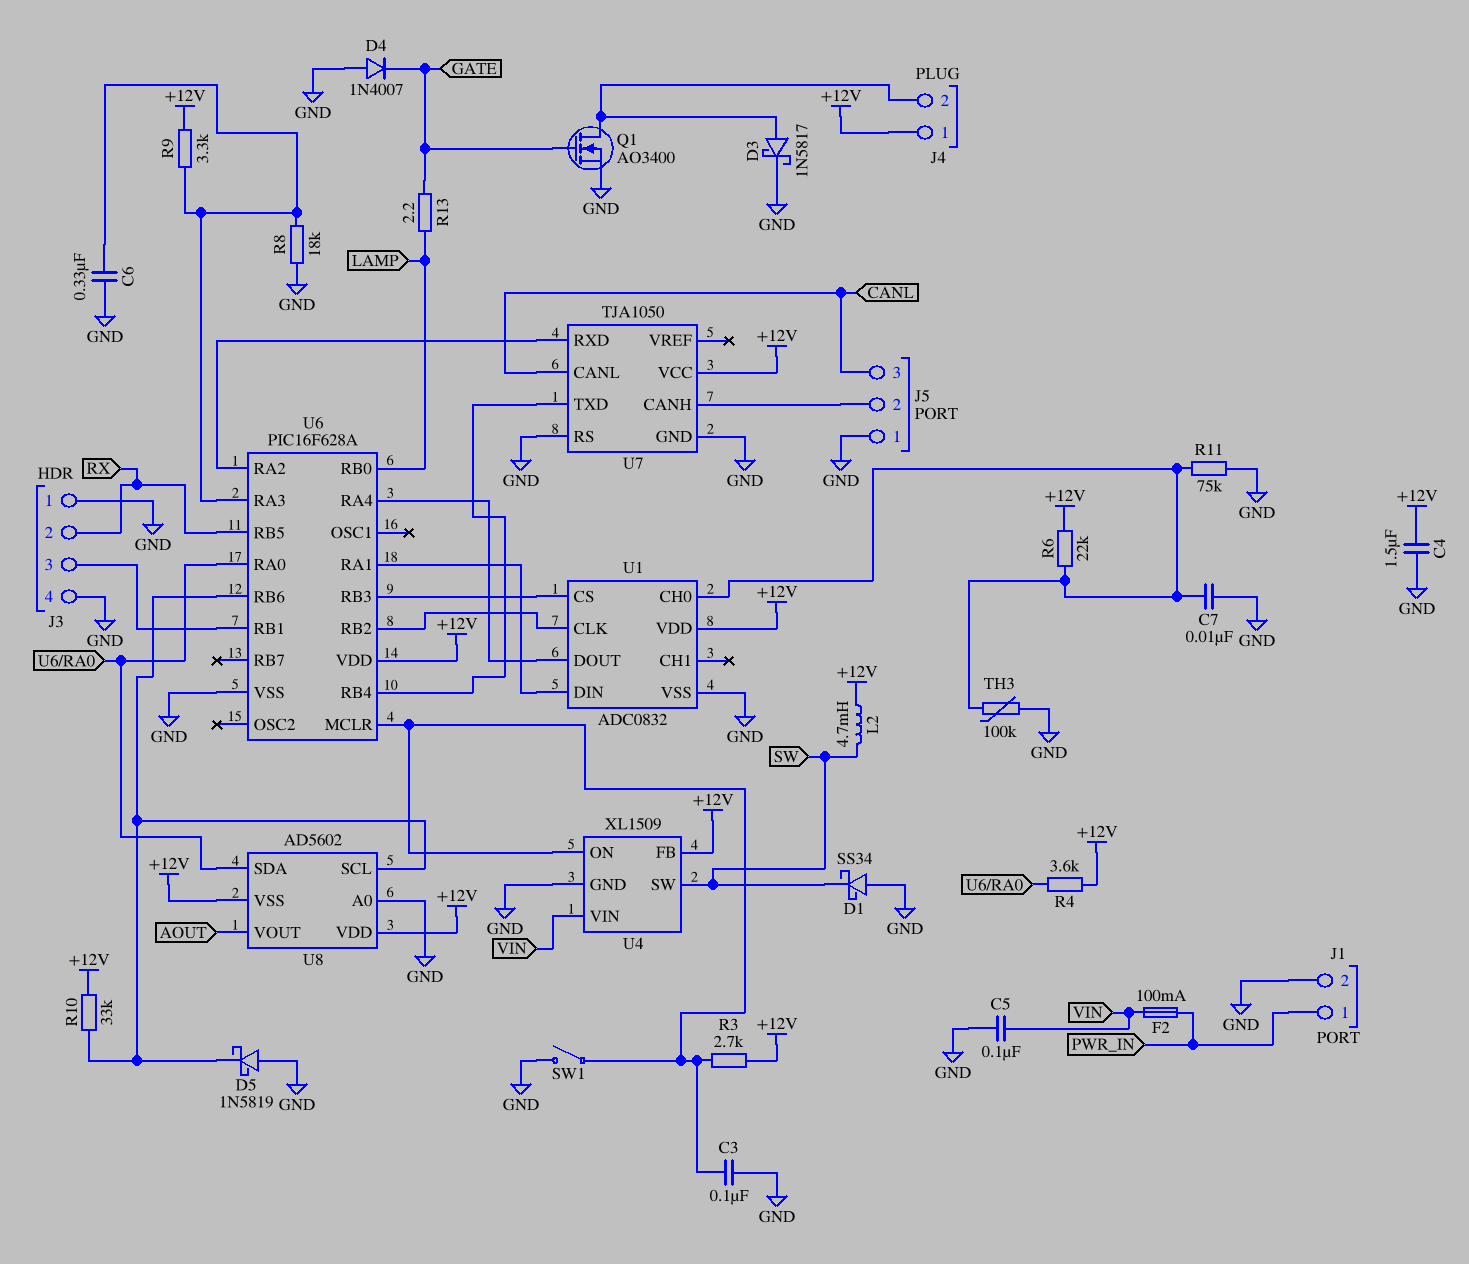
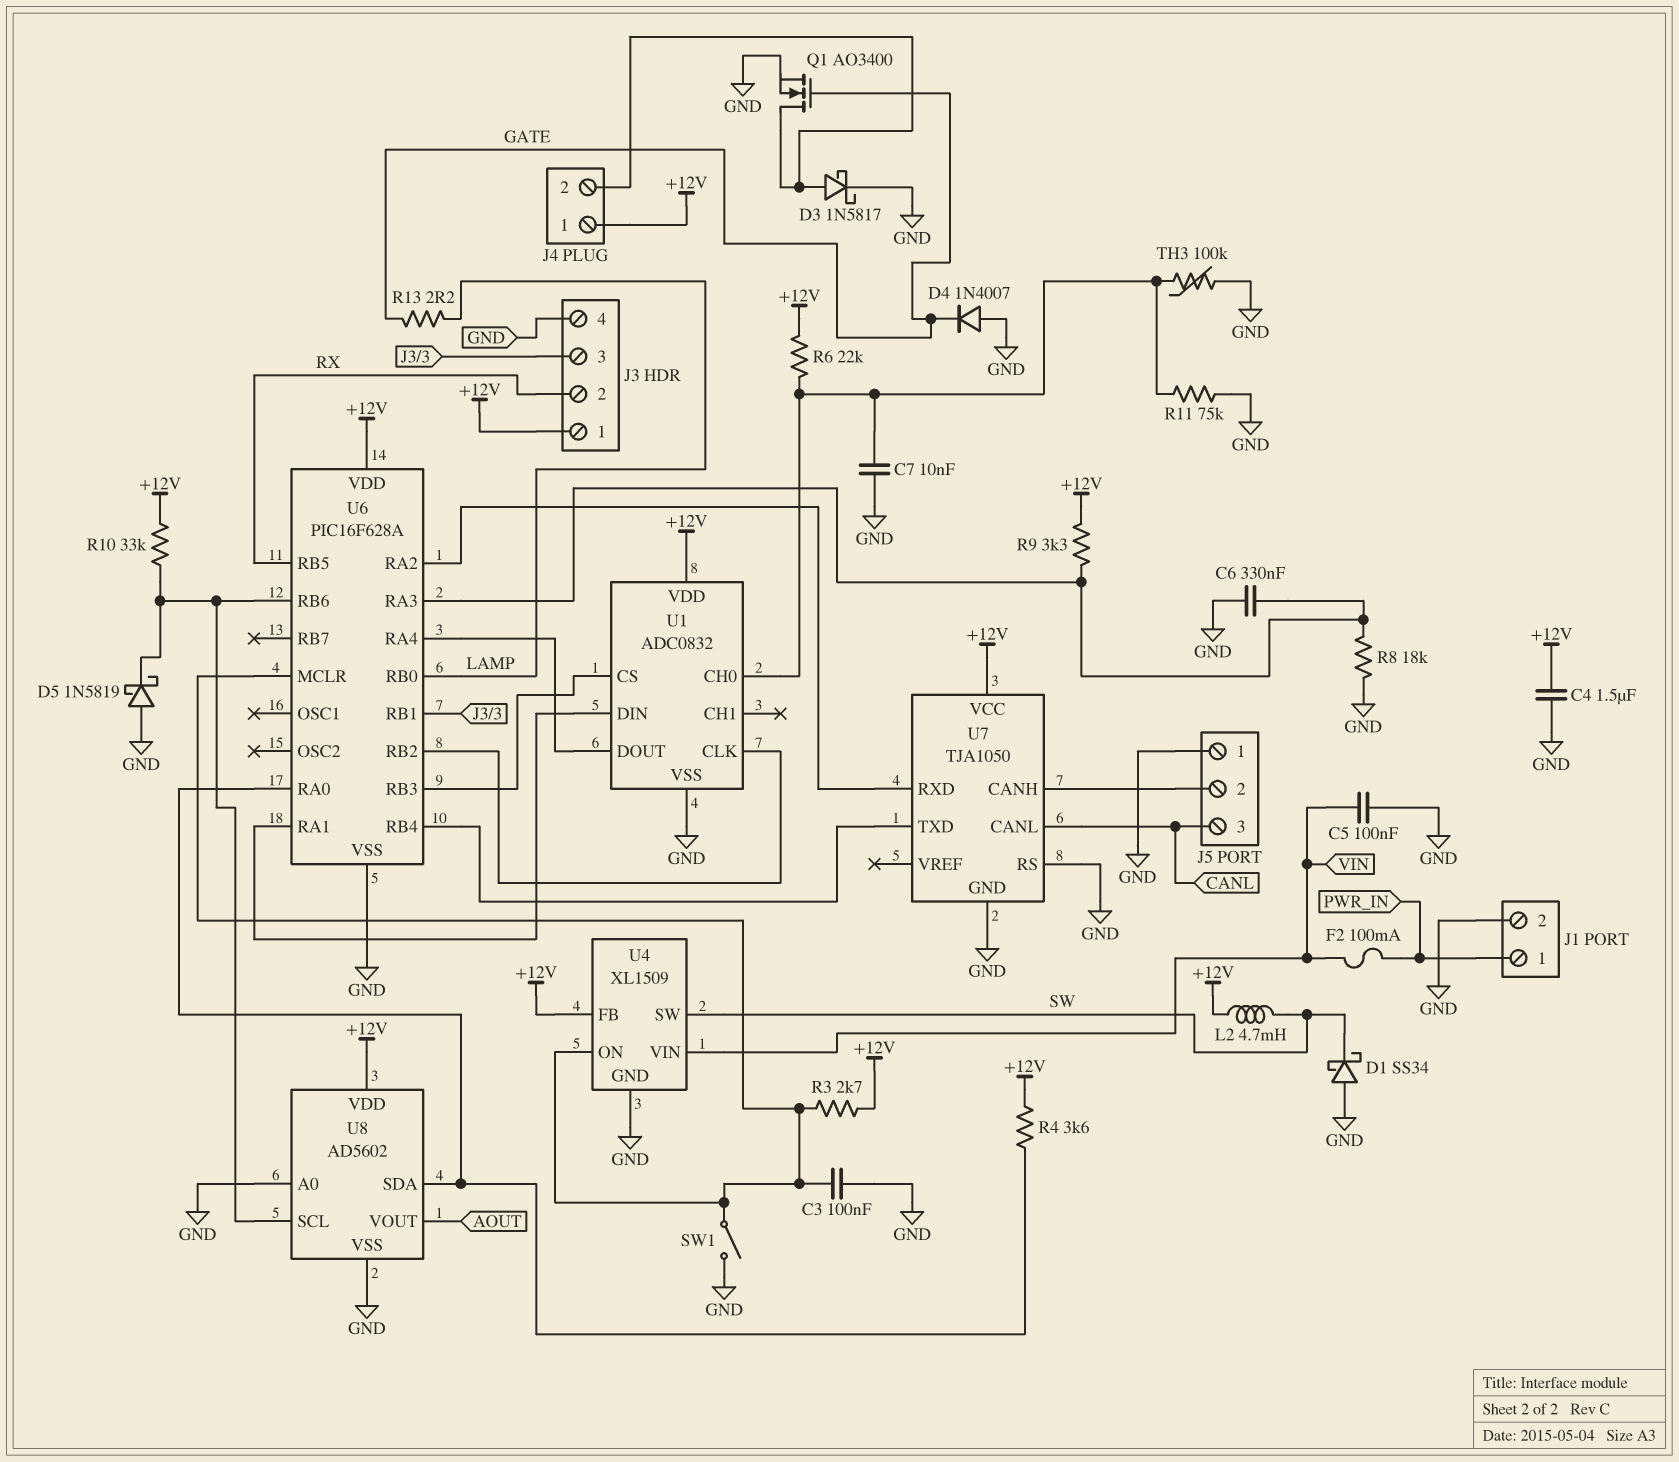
J3 pin 1: GND -> +12V
U8 pin VSS: +12V -> GND

